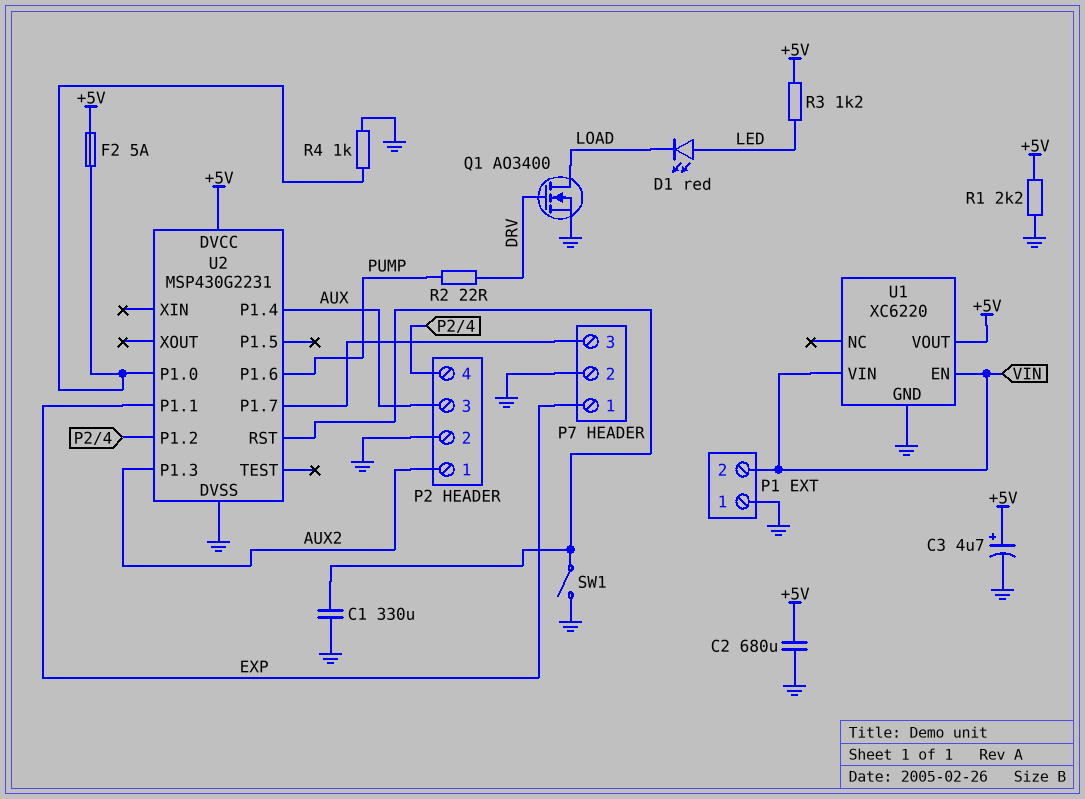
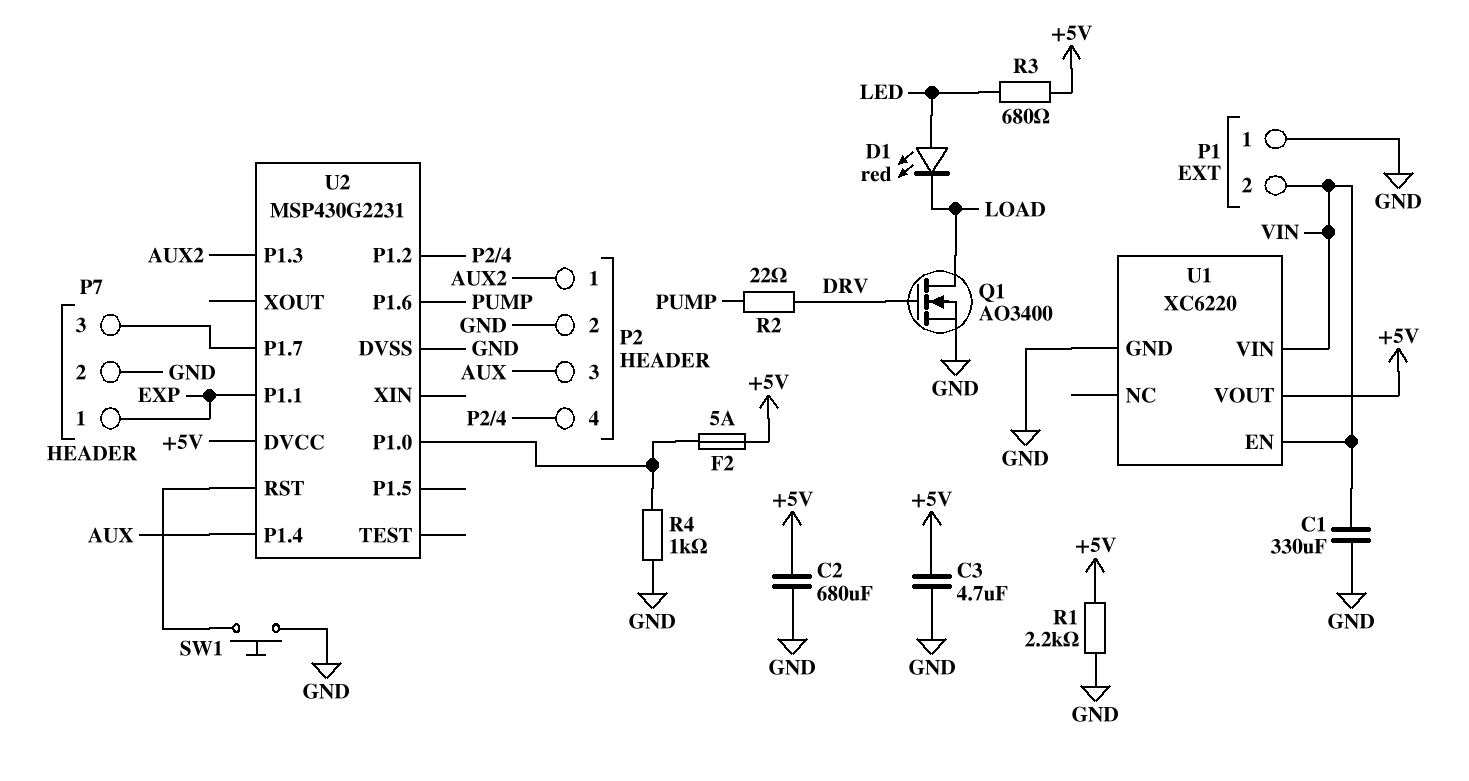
C1: 330uF (GND, U2/RST) -> 330uF (GND, VIN)
C3: 4.7uF (plus +5V, minus GND) -> 4.7uF (+5V, GND)
R3: 1.2k (+5V, LED) -> 680 (+5V, LED)
SW1: switch (GND, U2/RST) -> button (GND, U2/RST)

